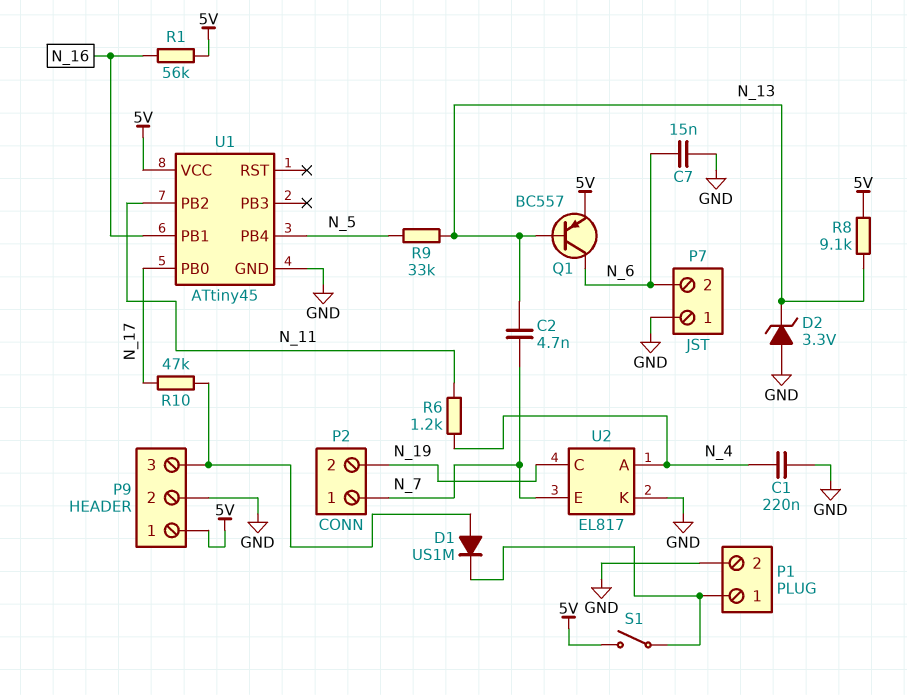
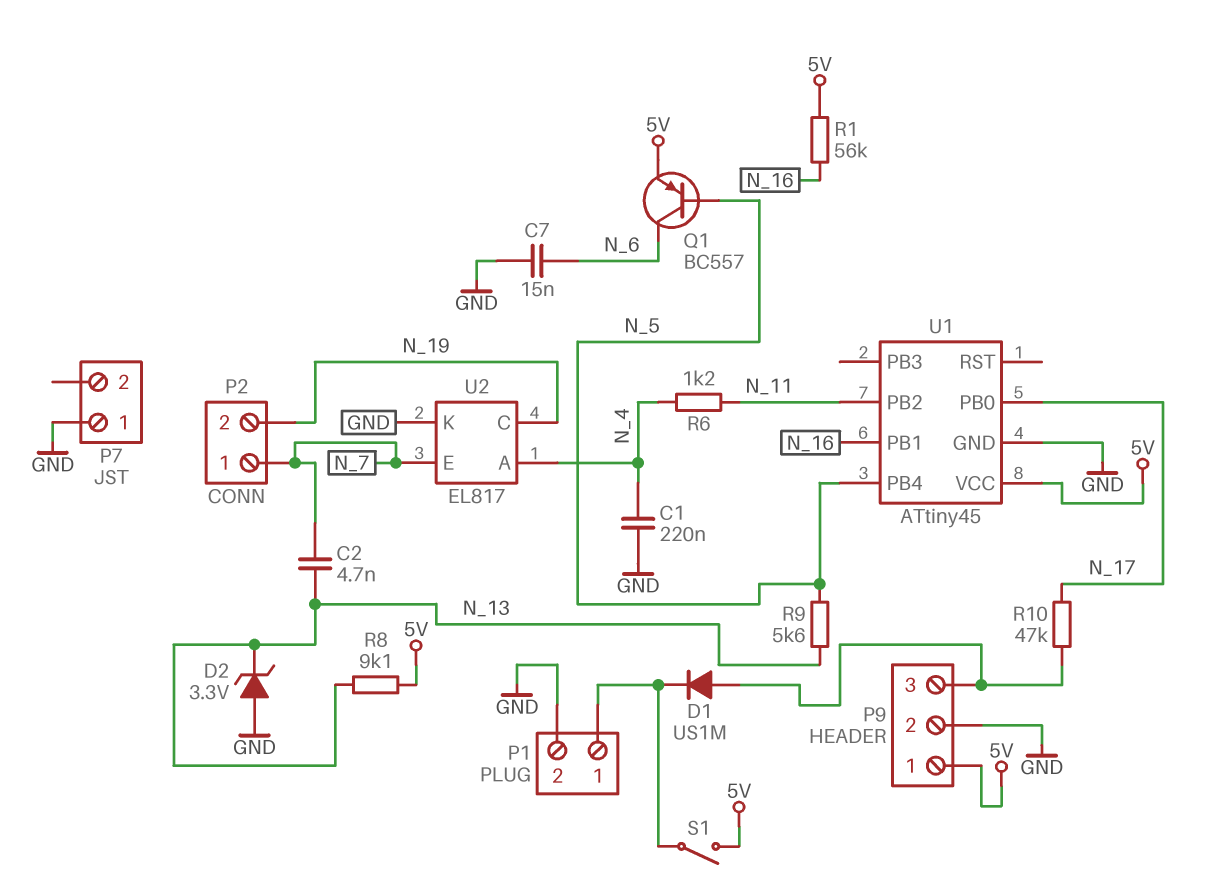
P7 pin 2: N_6 -> none
Q1: PNP BC557 (B N_13, C N_6, E 5V) -> PNP BC557 (B N_5, C N_6, E 5V)
R9: 33k (N_5, N_13) -> 5.6k (N_5, N_13)

